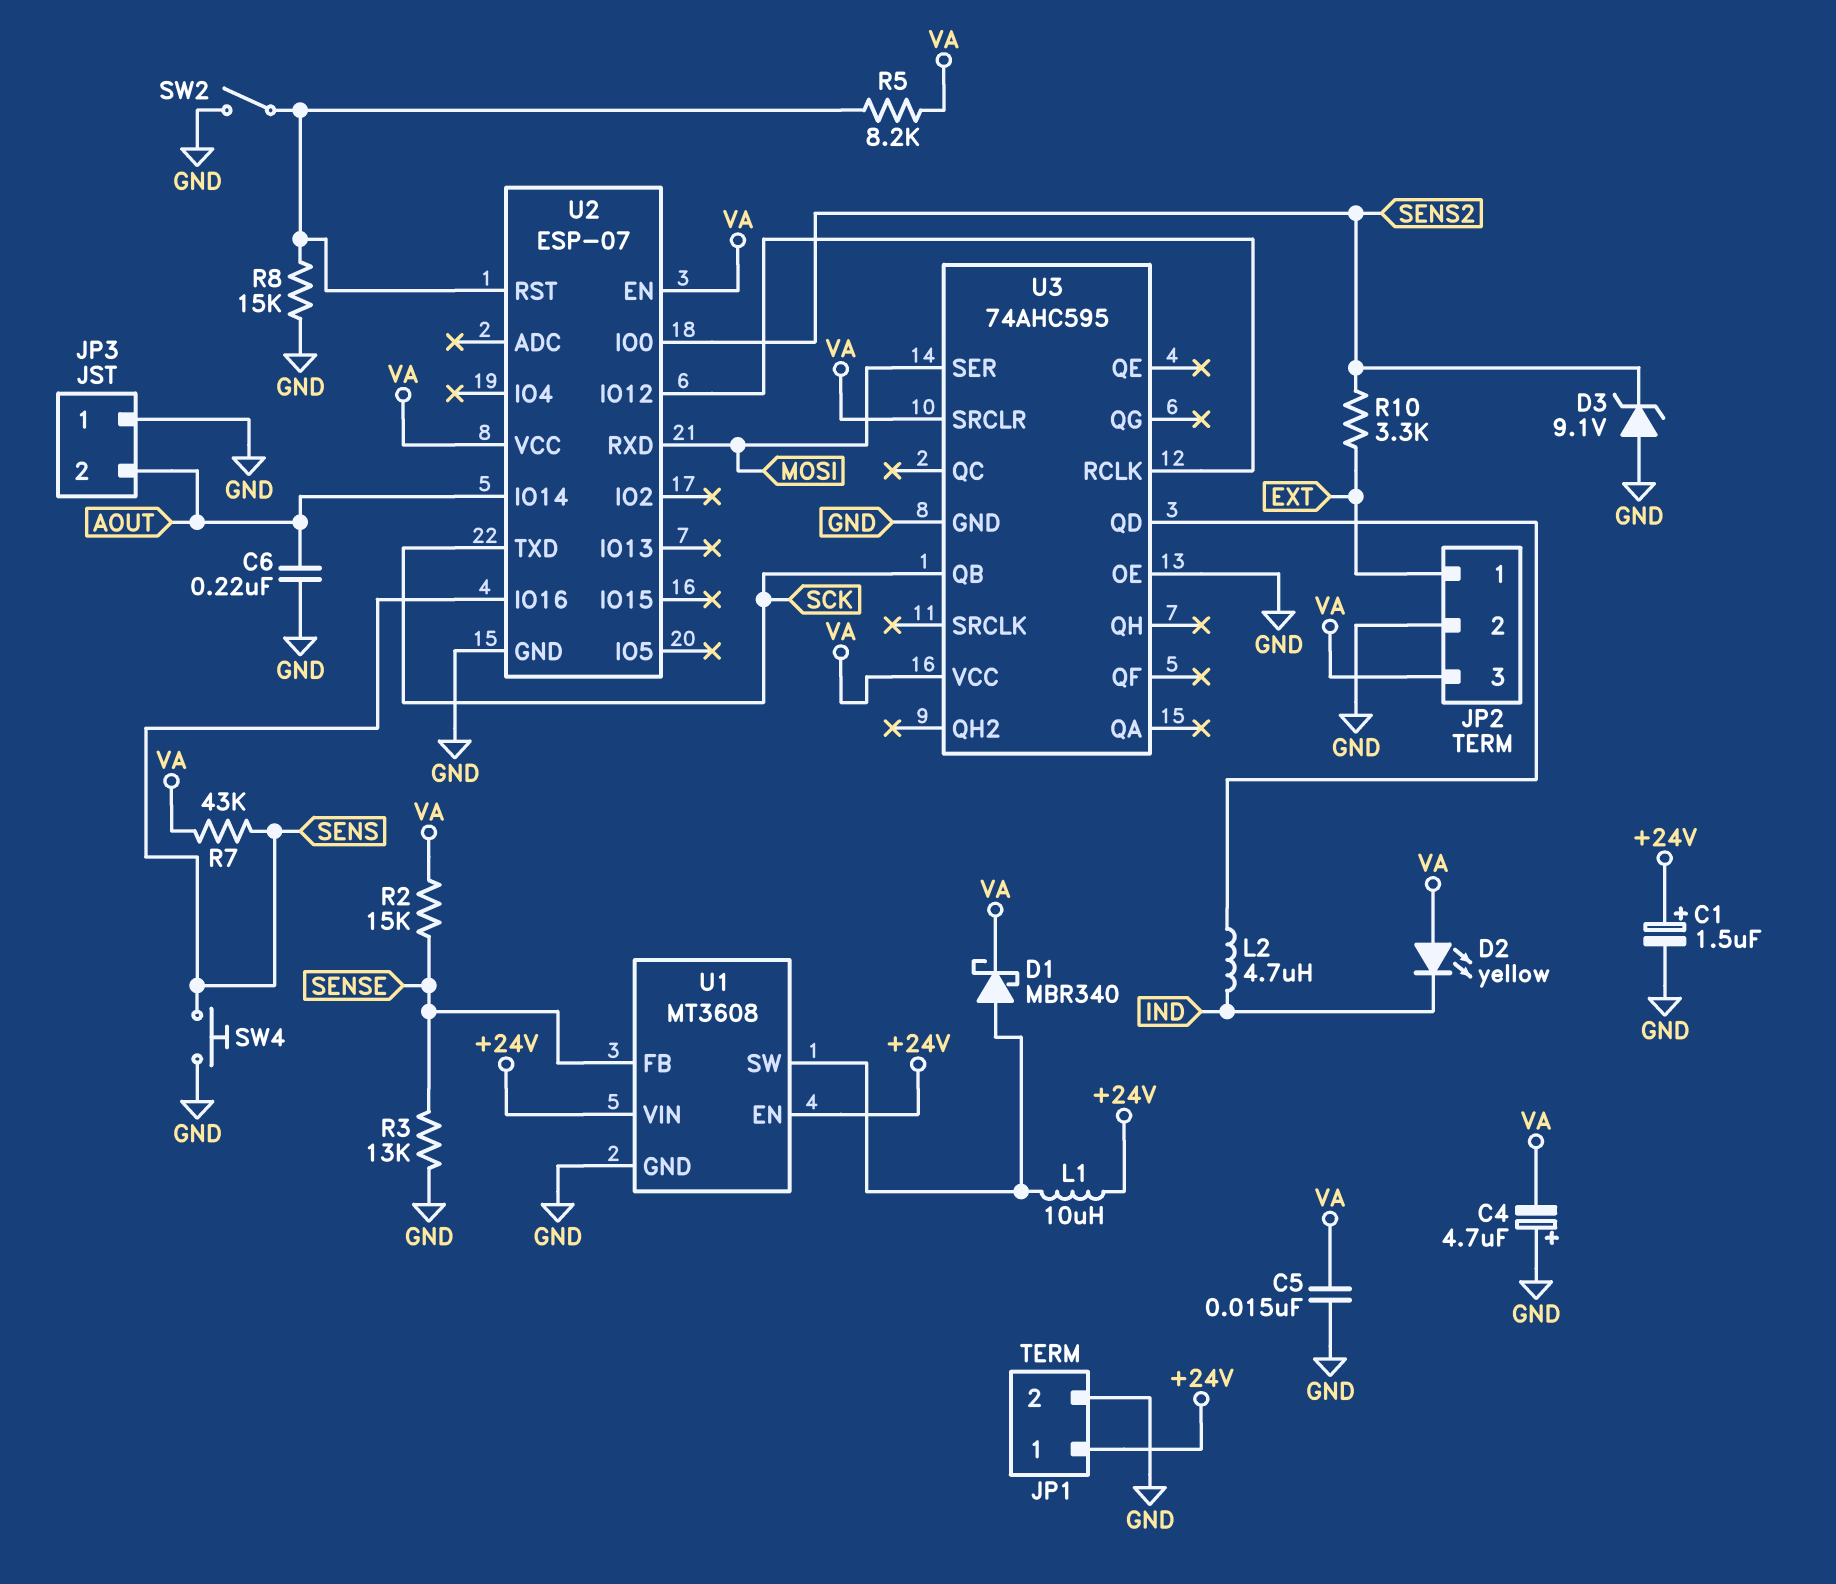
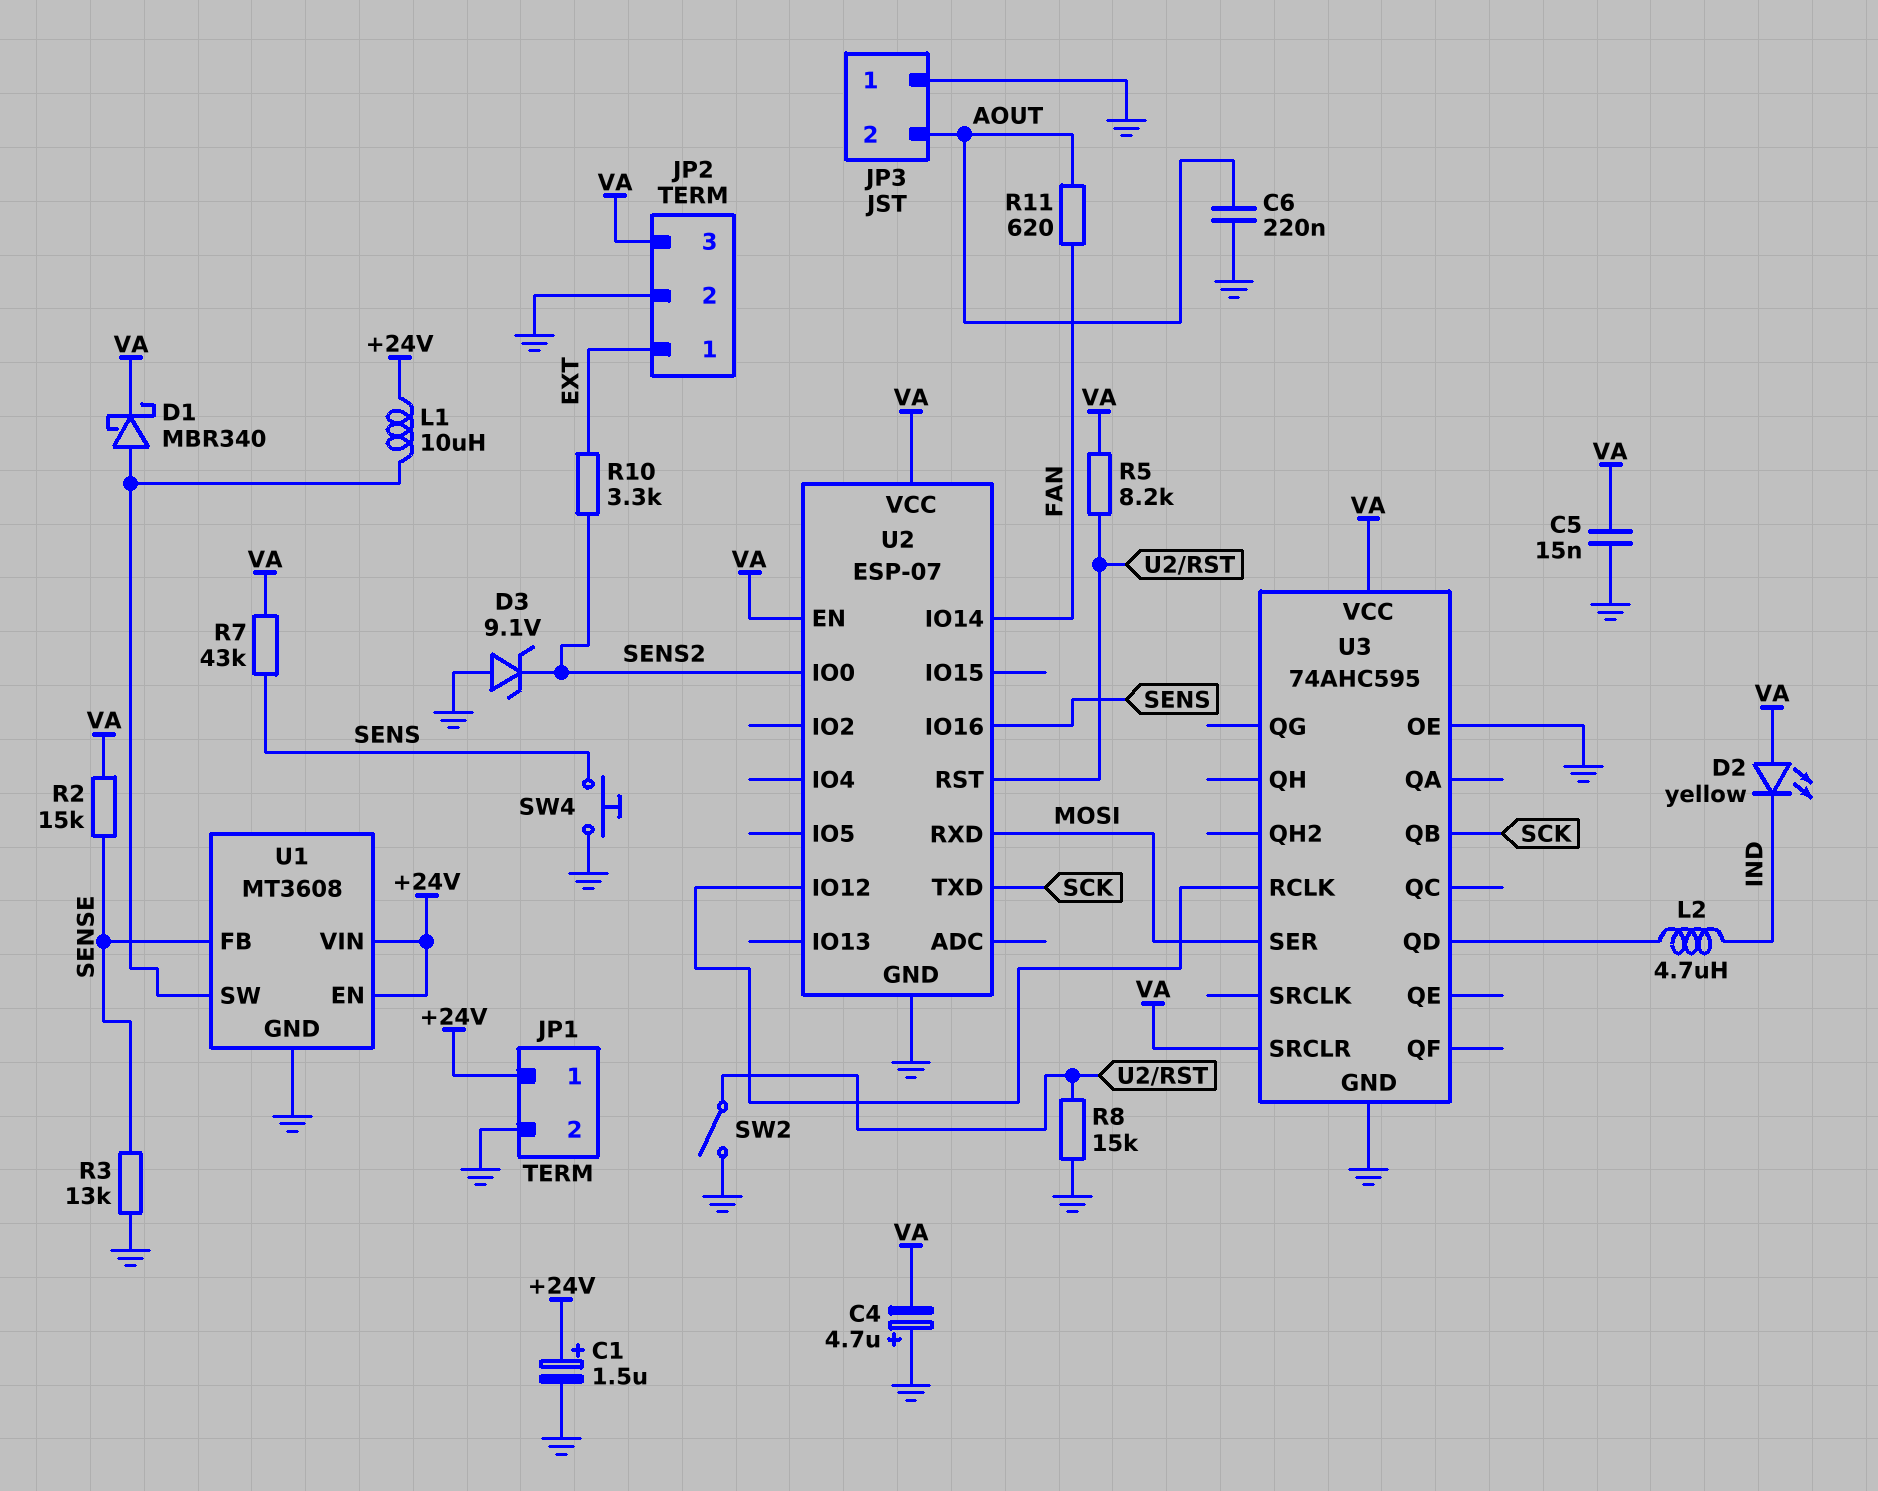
R11: none -> 620 (AOUT, FAN)
U2 pin IO14: AOUT -> FAN

